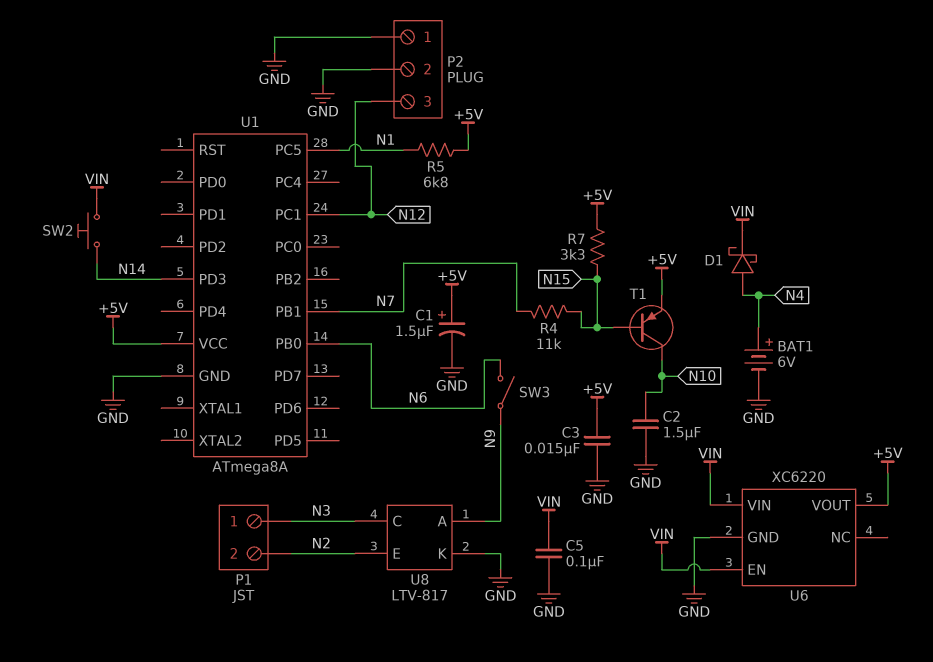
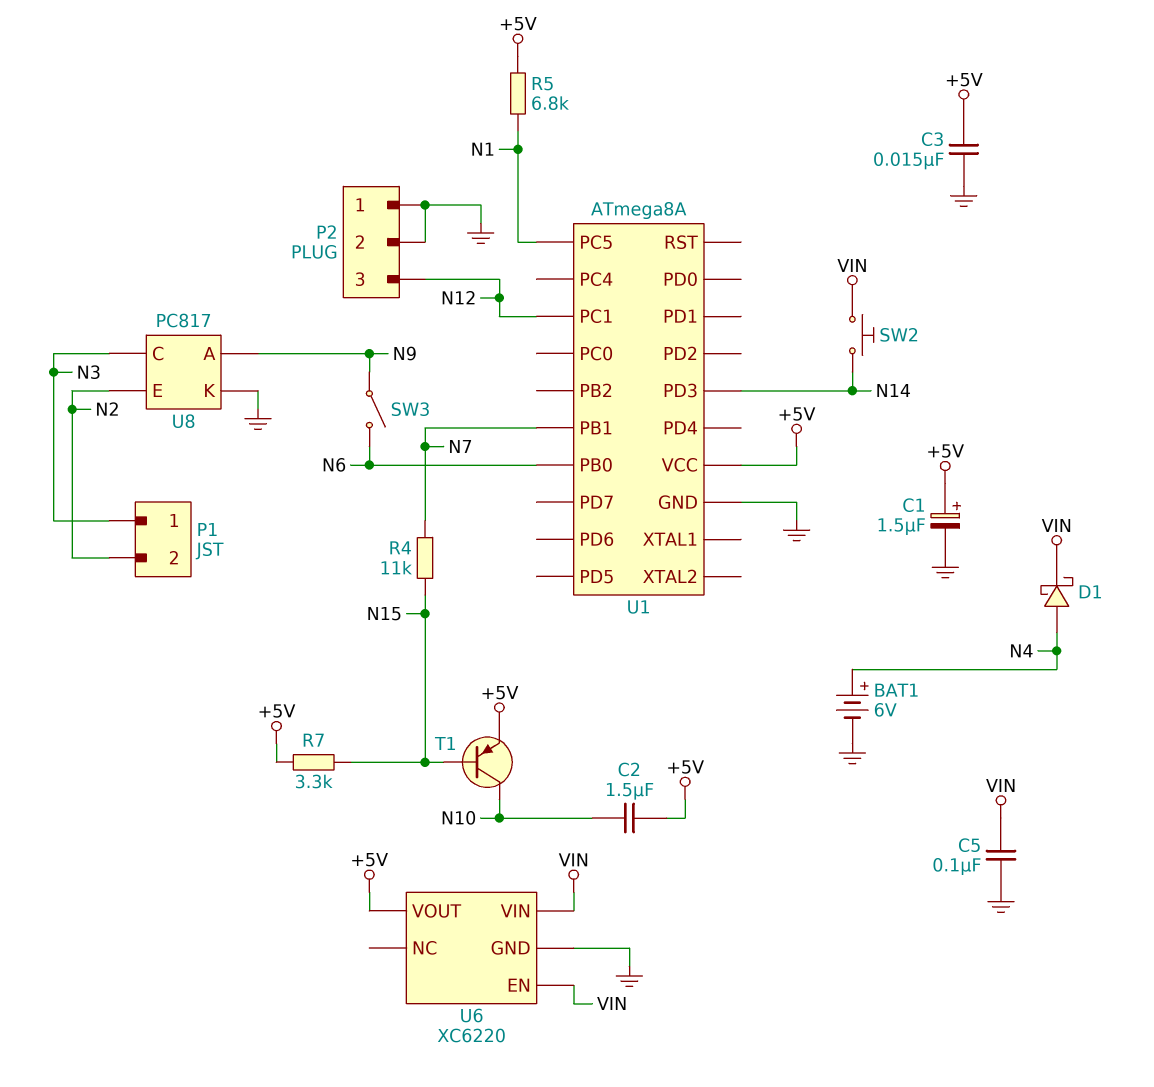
C2: 1.5uF (GND, N10) -> 1.5uF (+5V, N10)
U8: LTV-817 -> PC817

